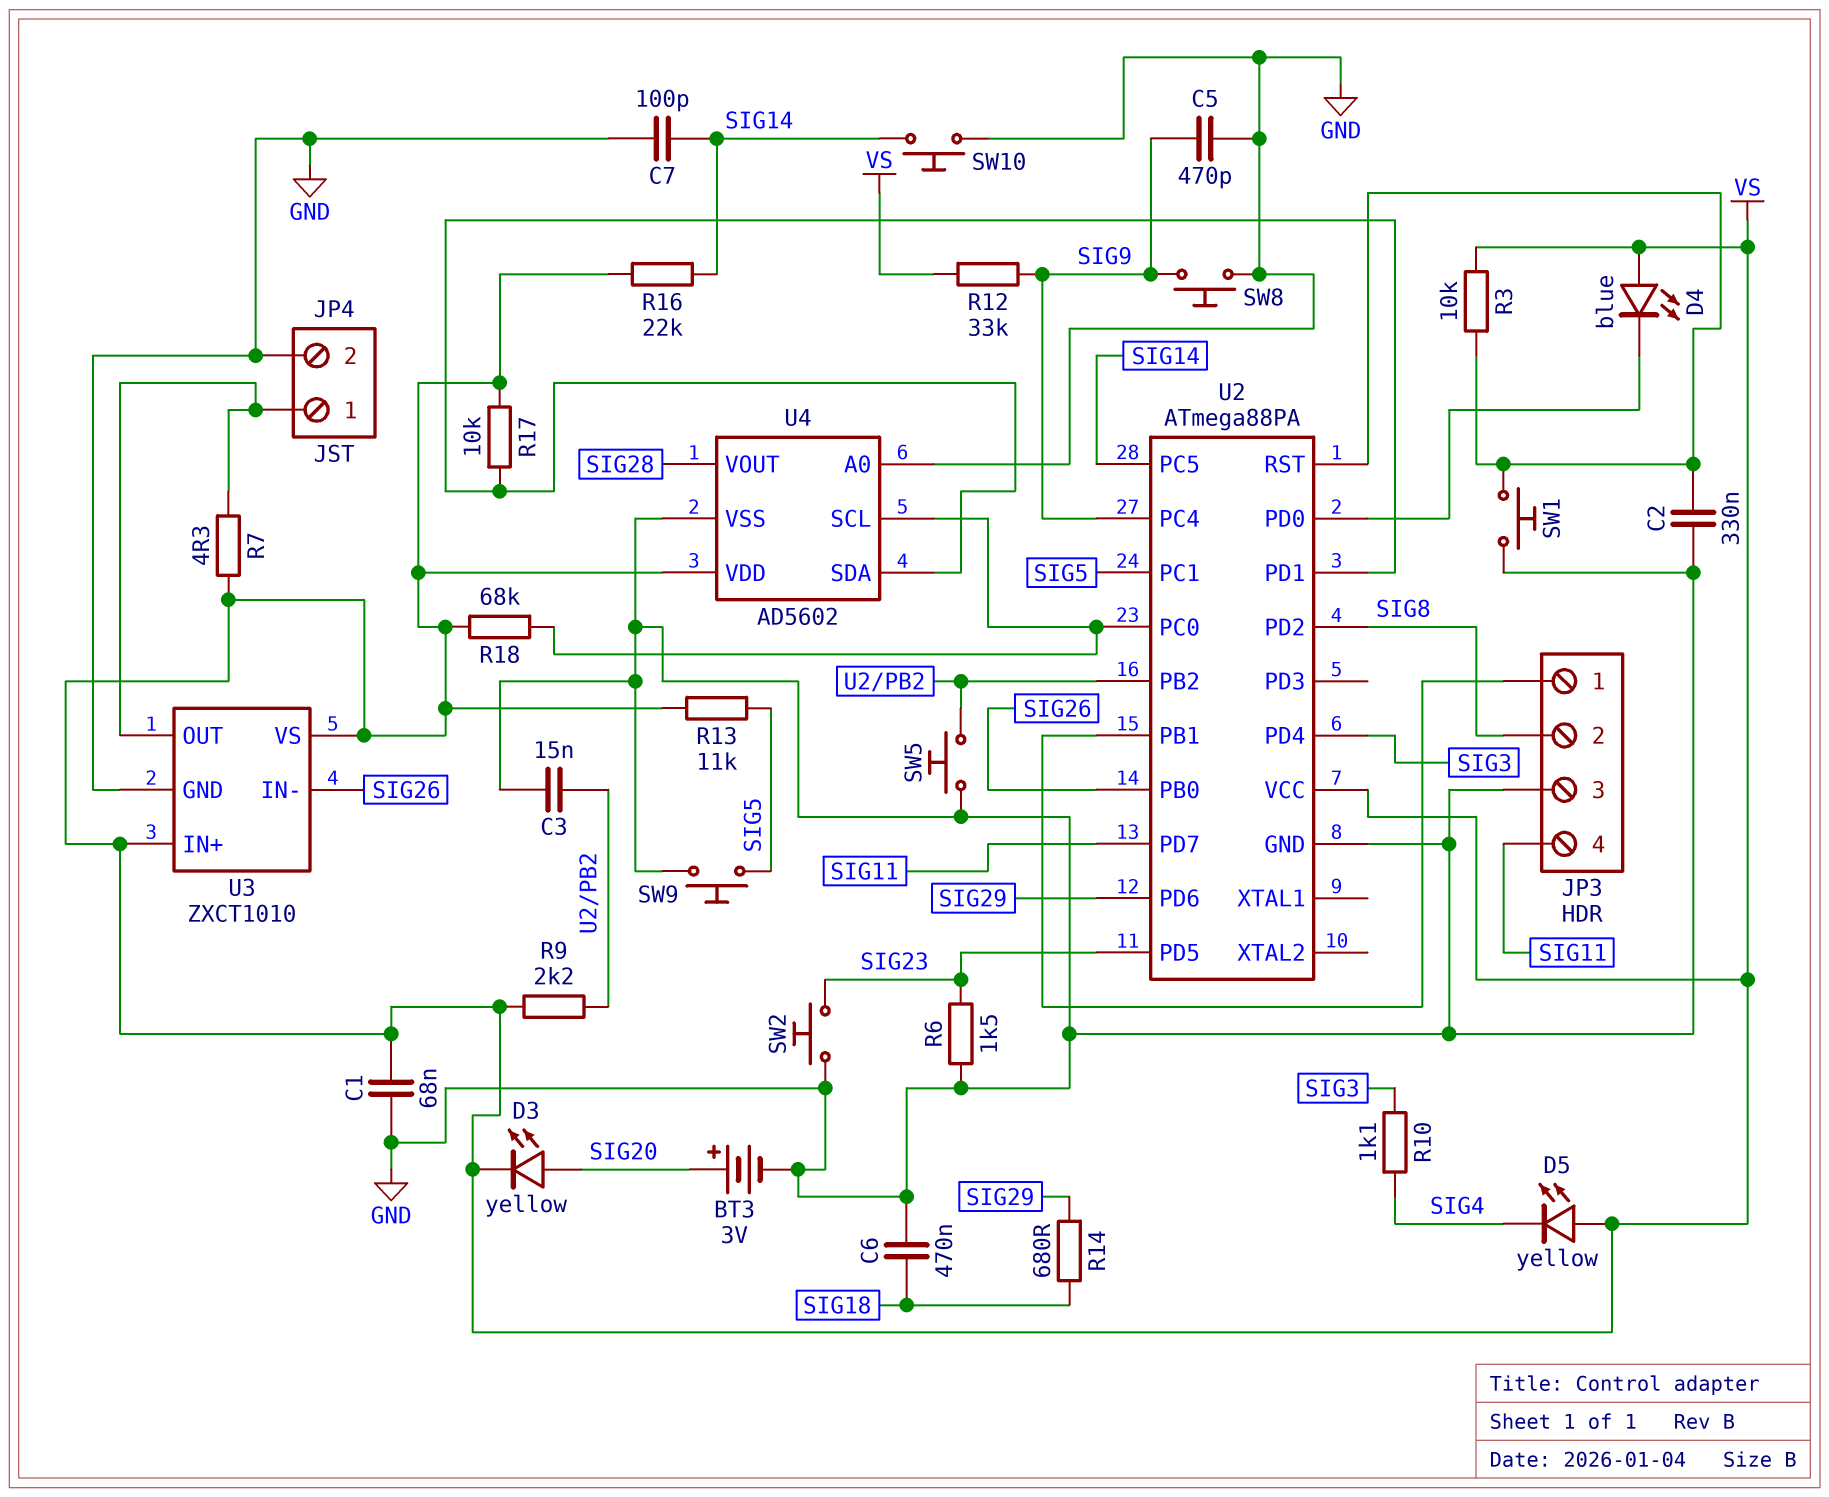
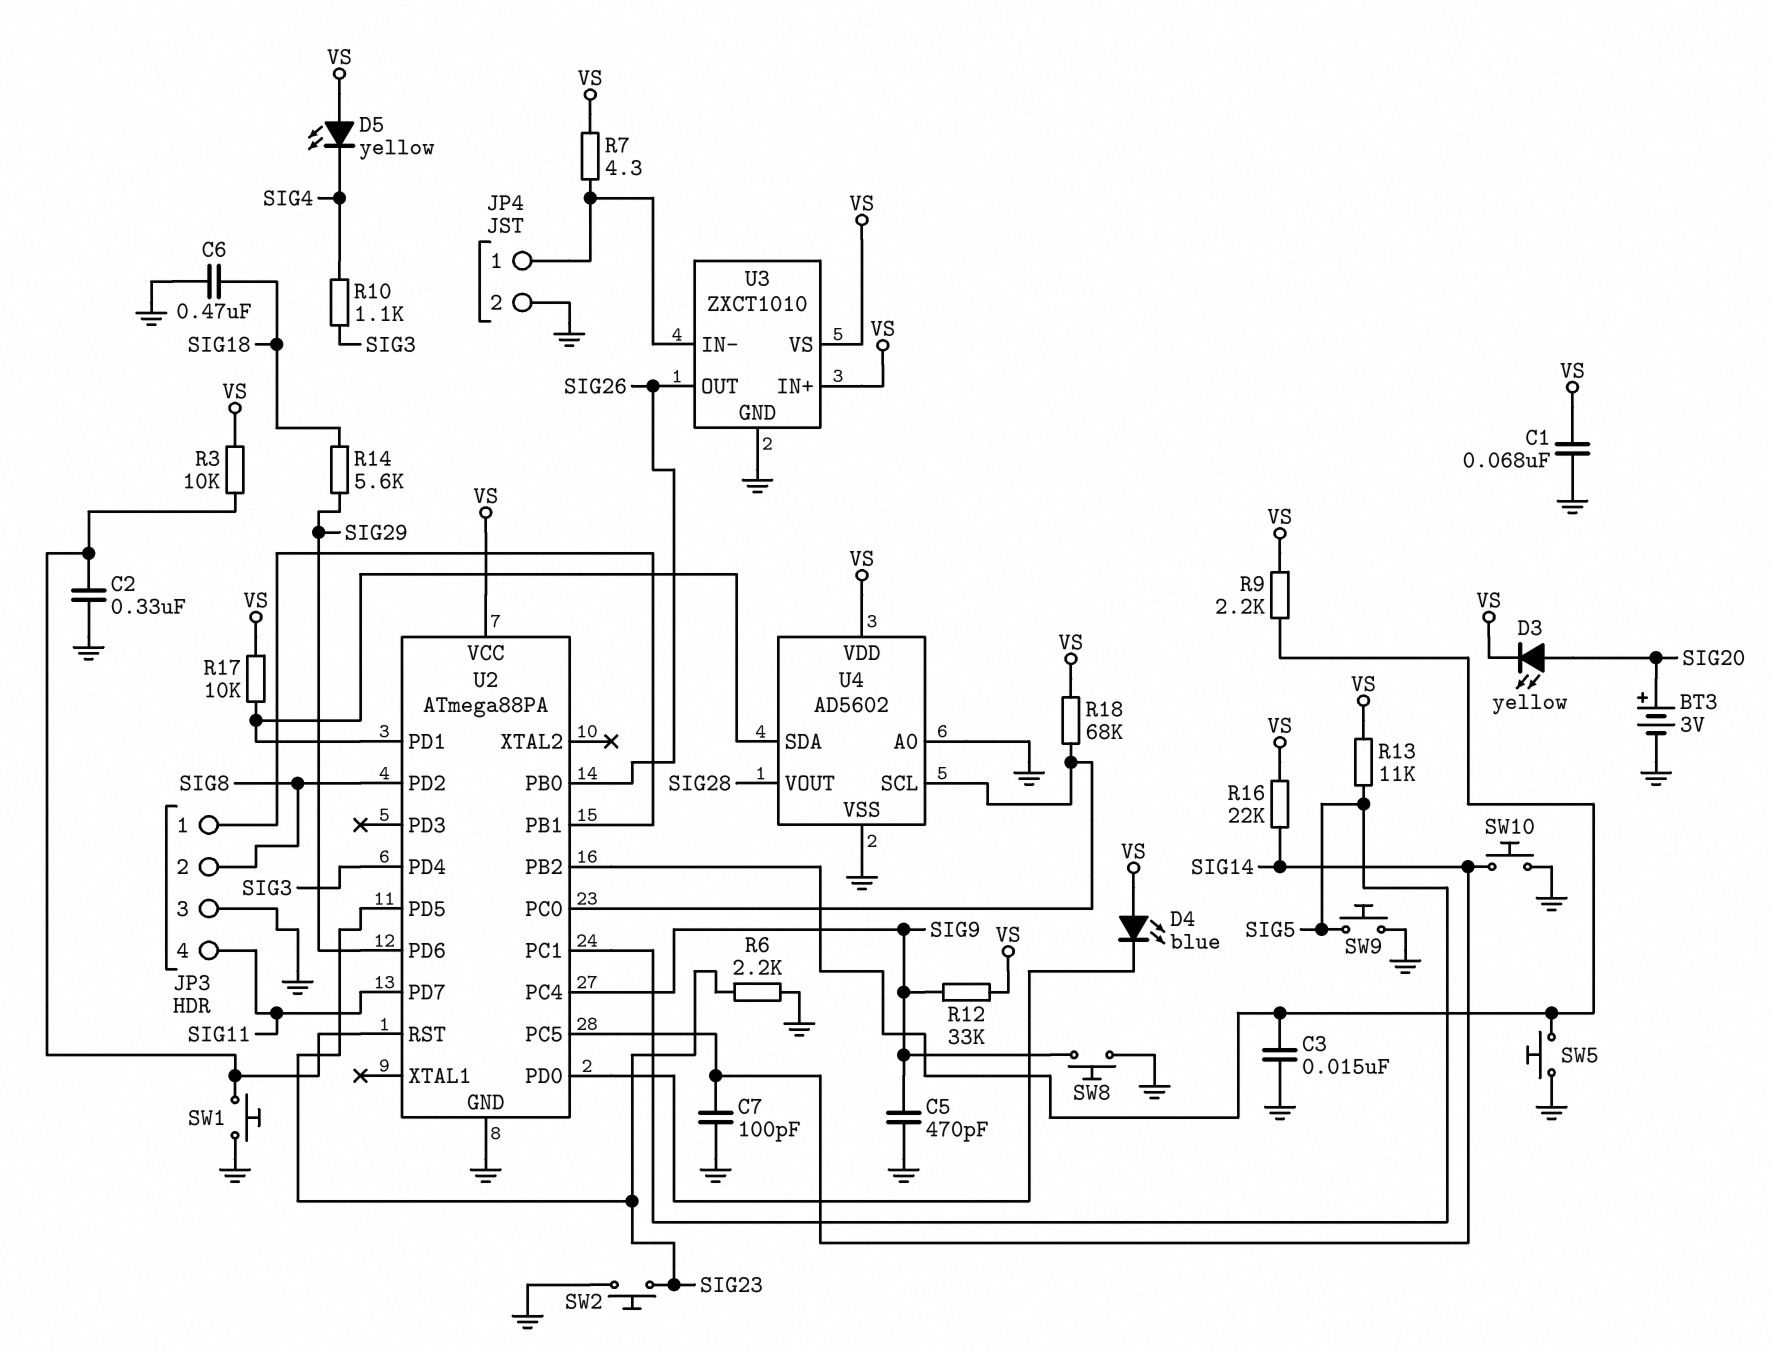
R6: 1.5k (GND, SIG23) -> 2.2k (GND, SIG23)
R14: 680 (SIG18, SIG29) -> 5.6k (SIG18, SIG29)
U3 pin IN-: SIG26 -> JP4/1
U3 pin OUT: JP4/1 -> SIG26

